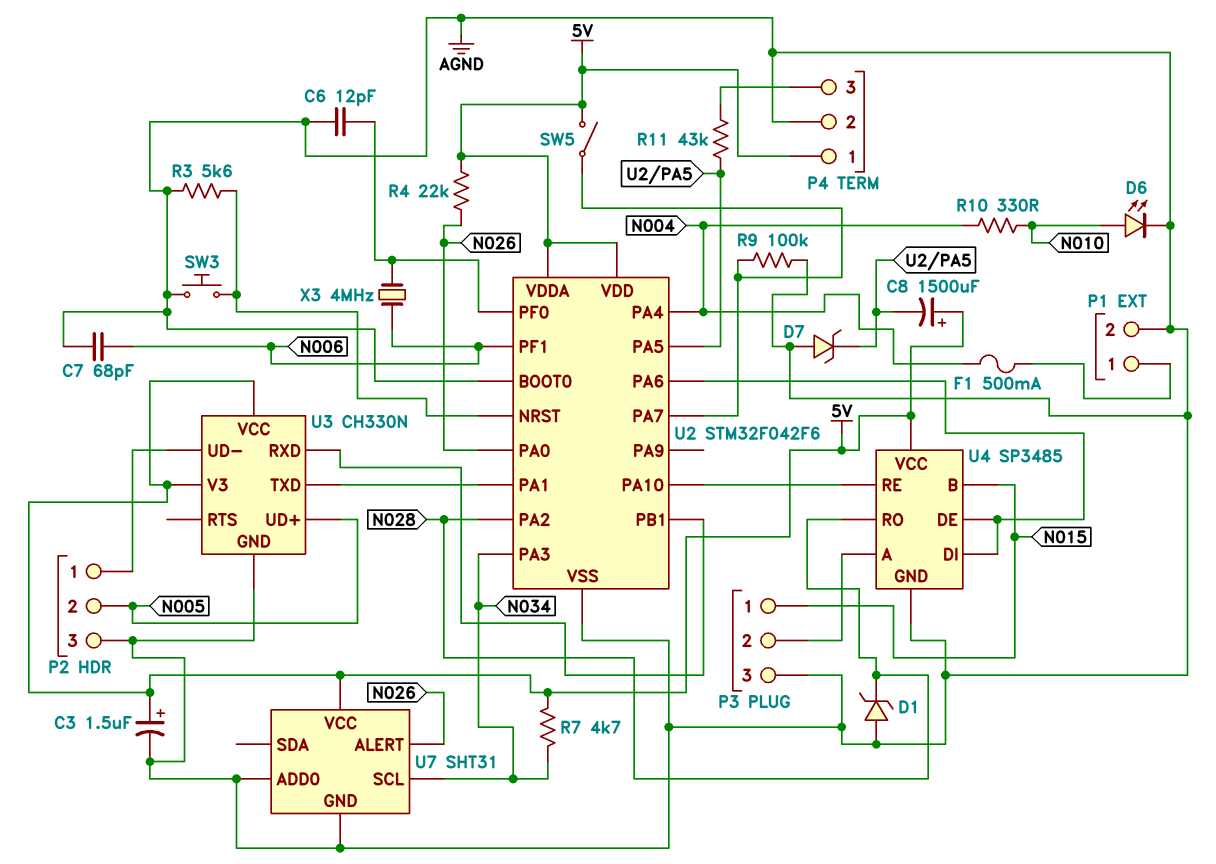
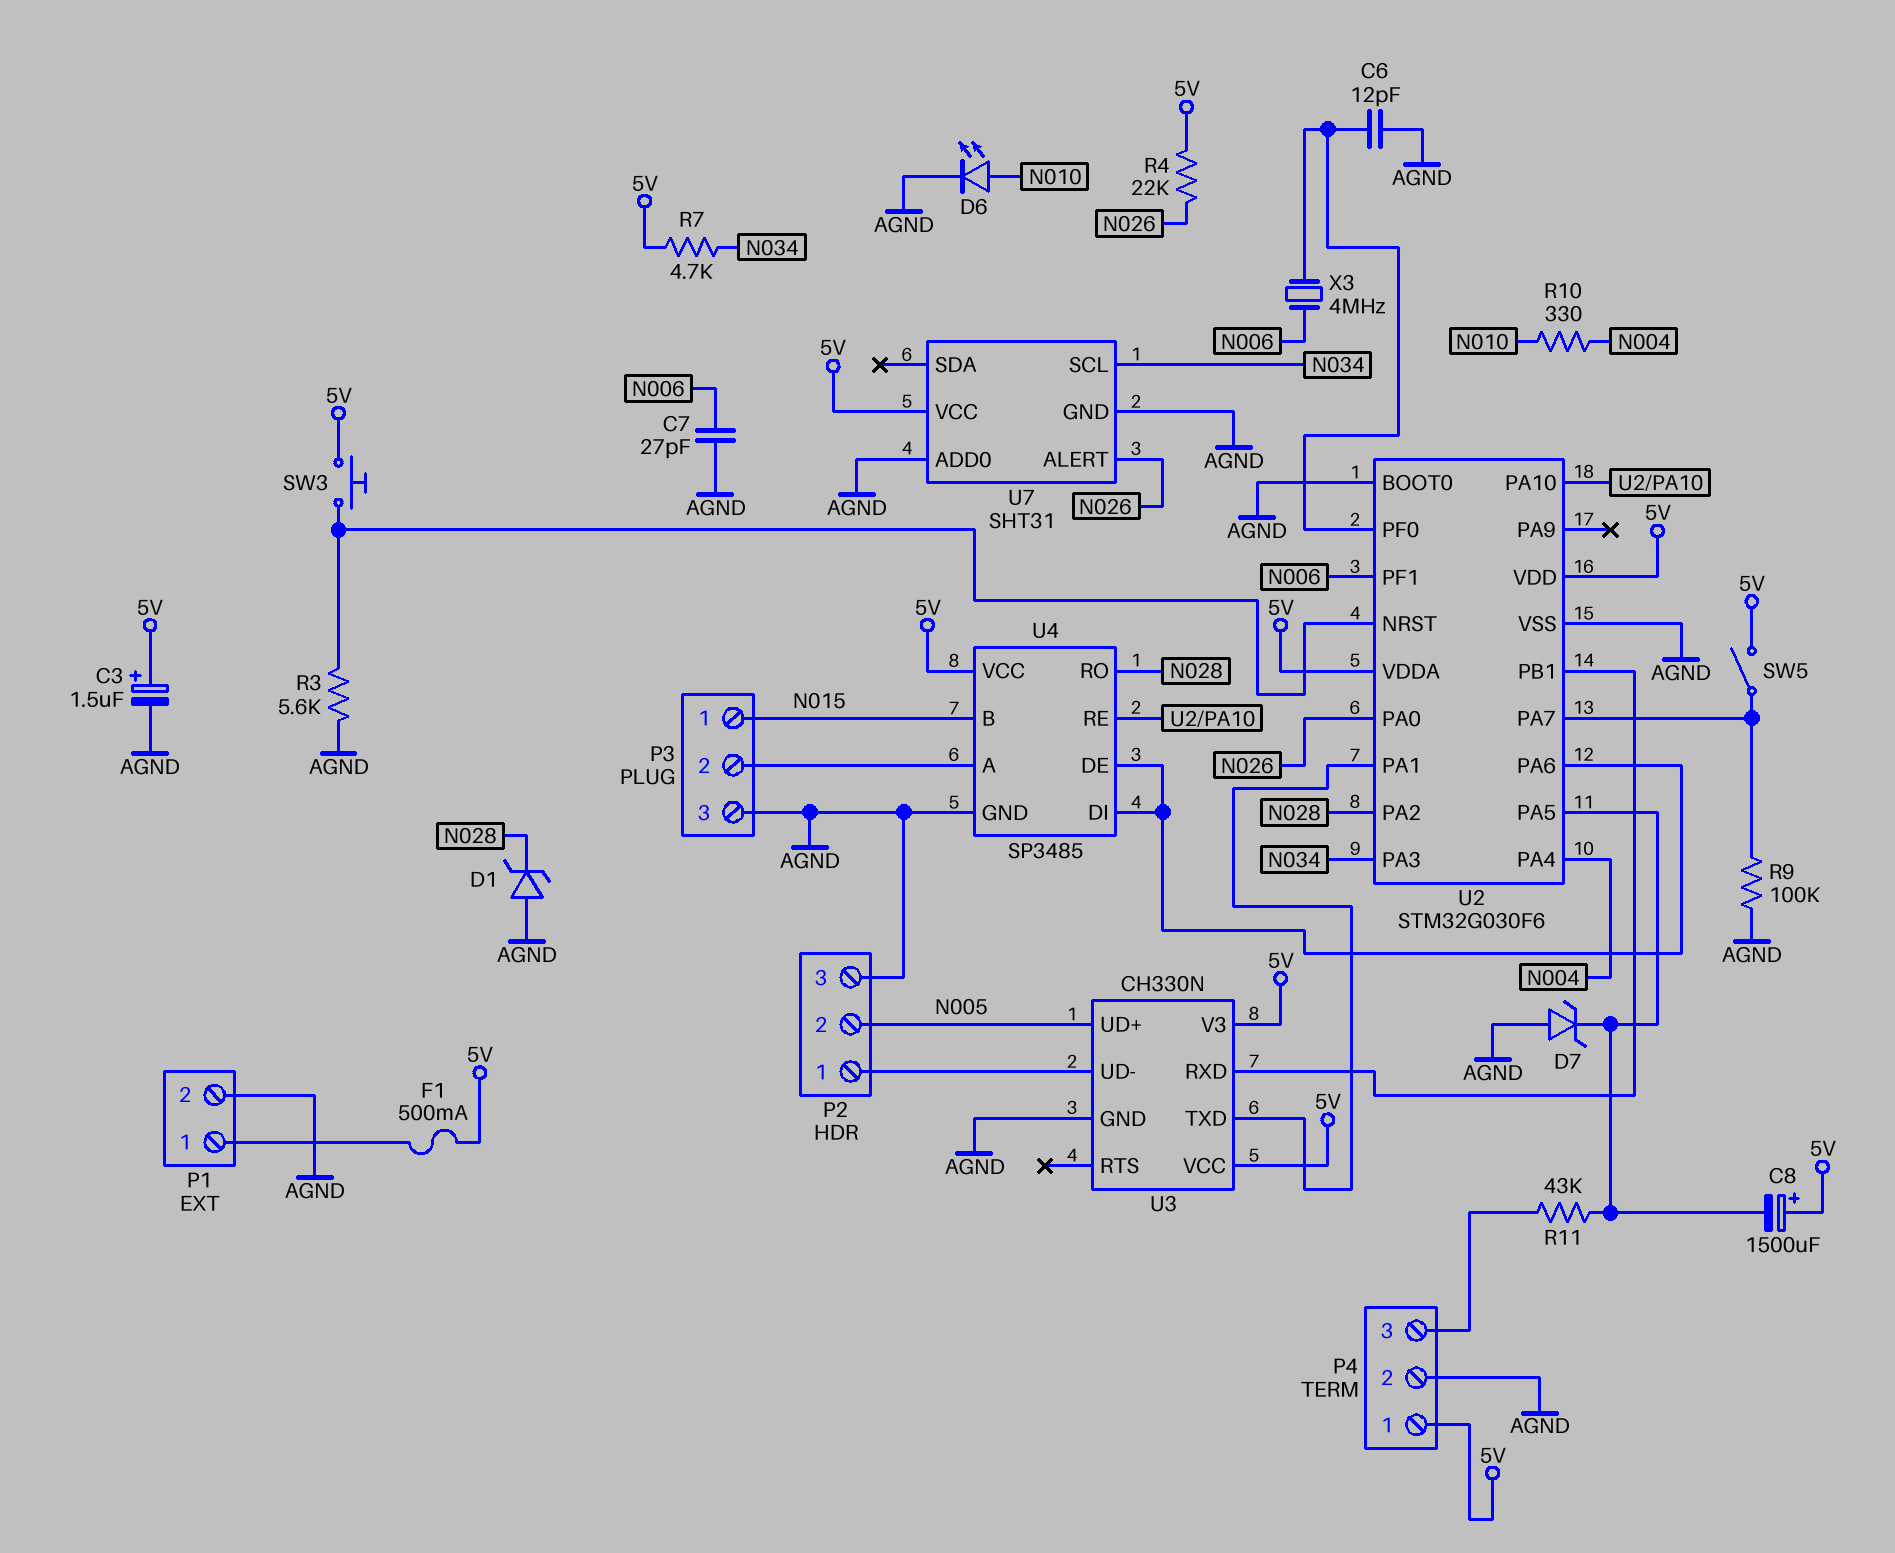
C7: 68pF (AGND, N006) -> 27pF (AGND, N006)
F1: 500mA (N004, P1/1) -> 500mA (5V, P1/1)
SW3: button (AGND, U2/NRST) -> button (5V, U2/NRST)
U2: STM32F042F6 -> STM32G030F6

